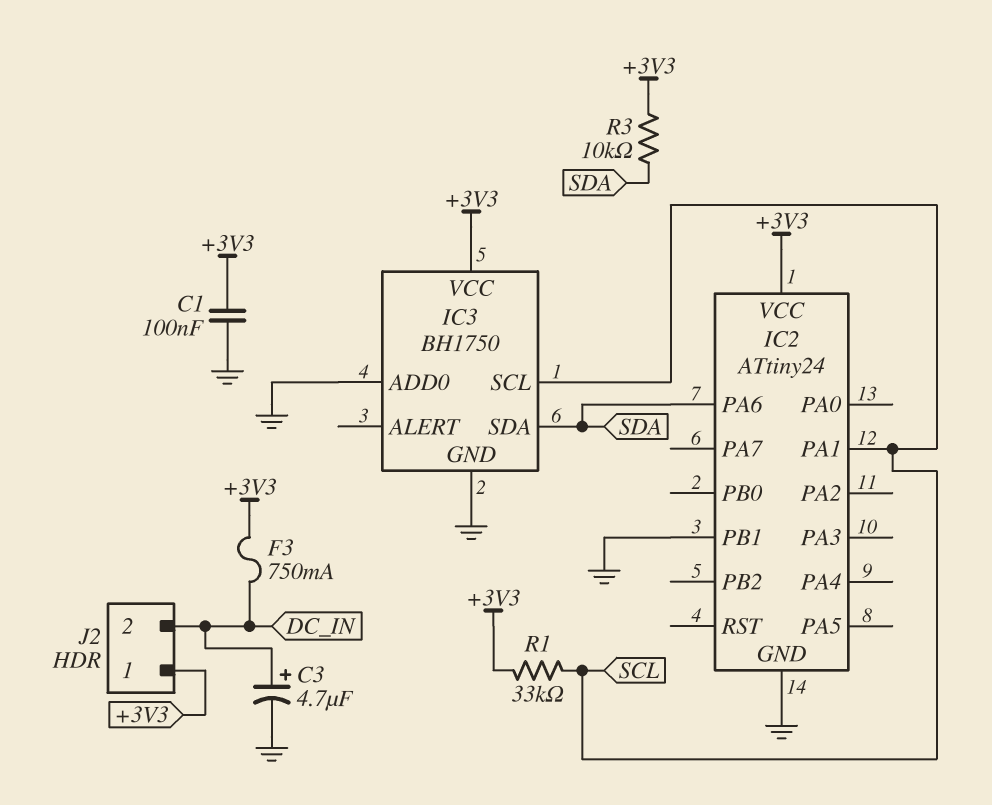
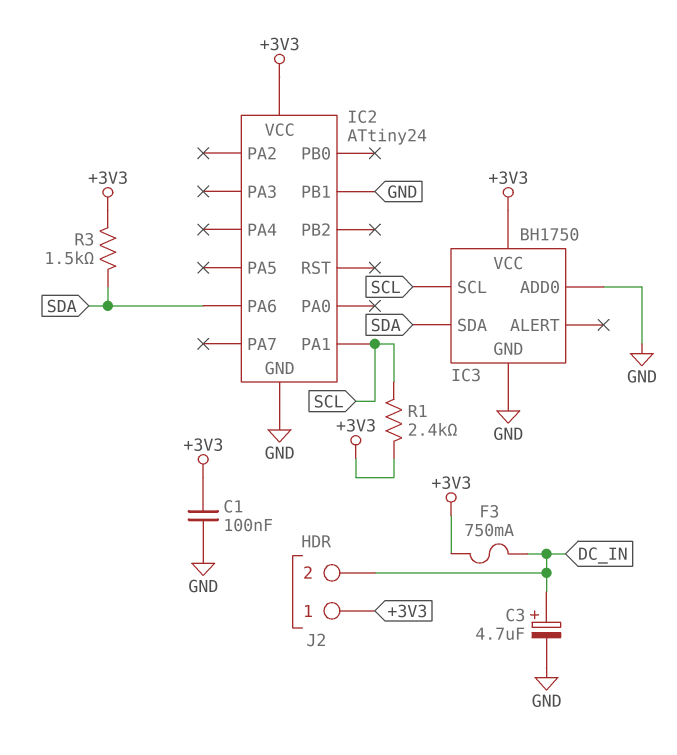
R1: 33k (+3V3, SCL) -> 2.4k (+3V3, SCL)
R3: 10k (+3V3, SDA) -> 1.5k (+3V3, SDA)

